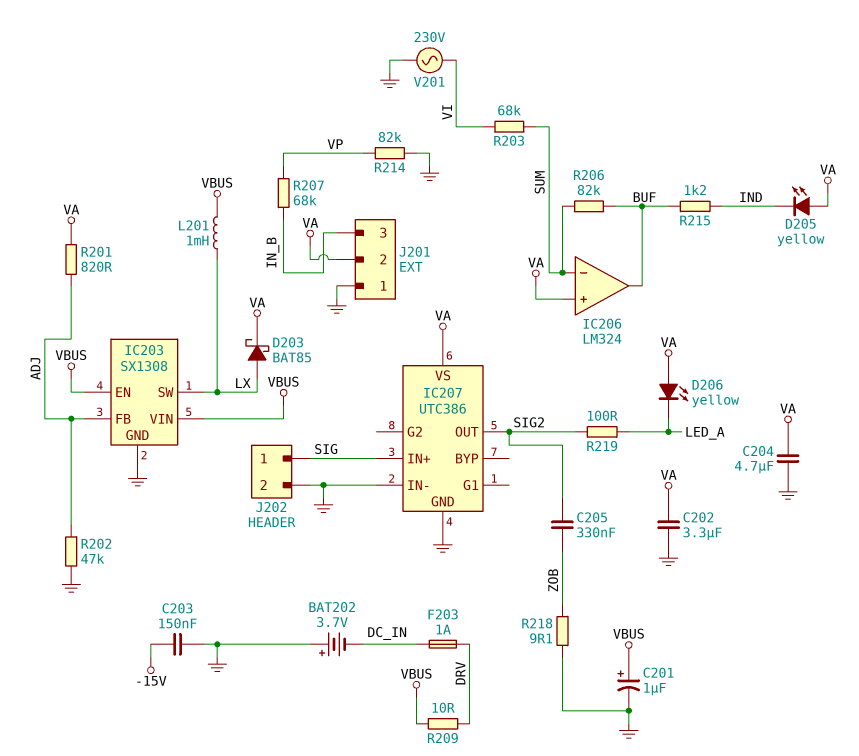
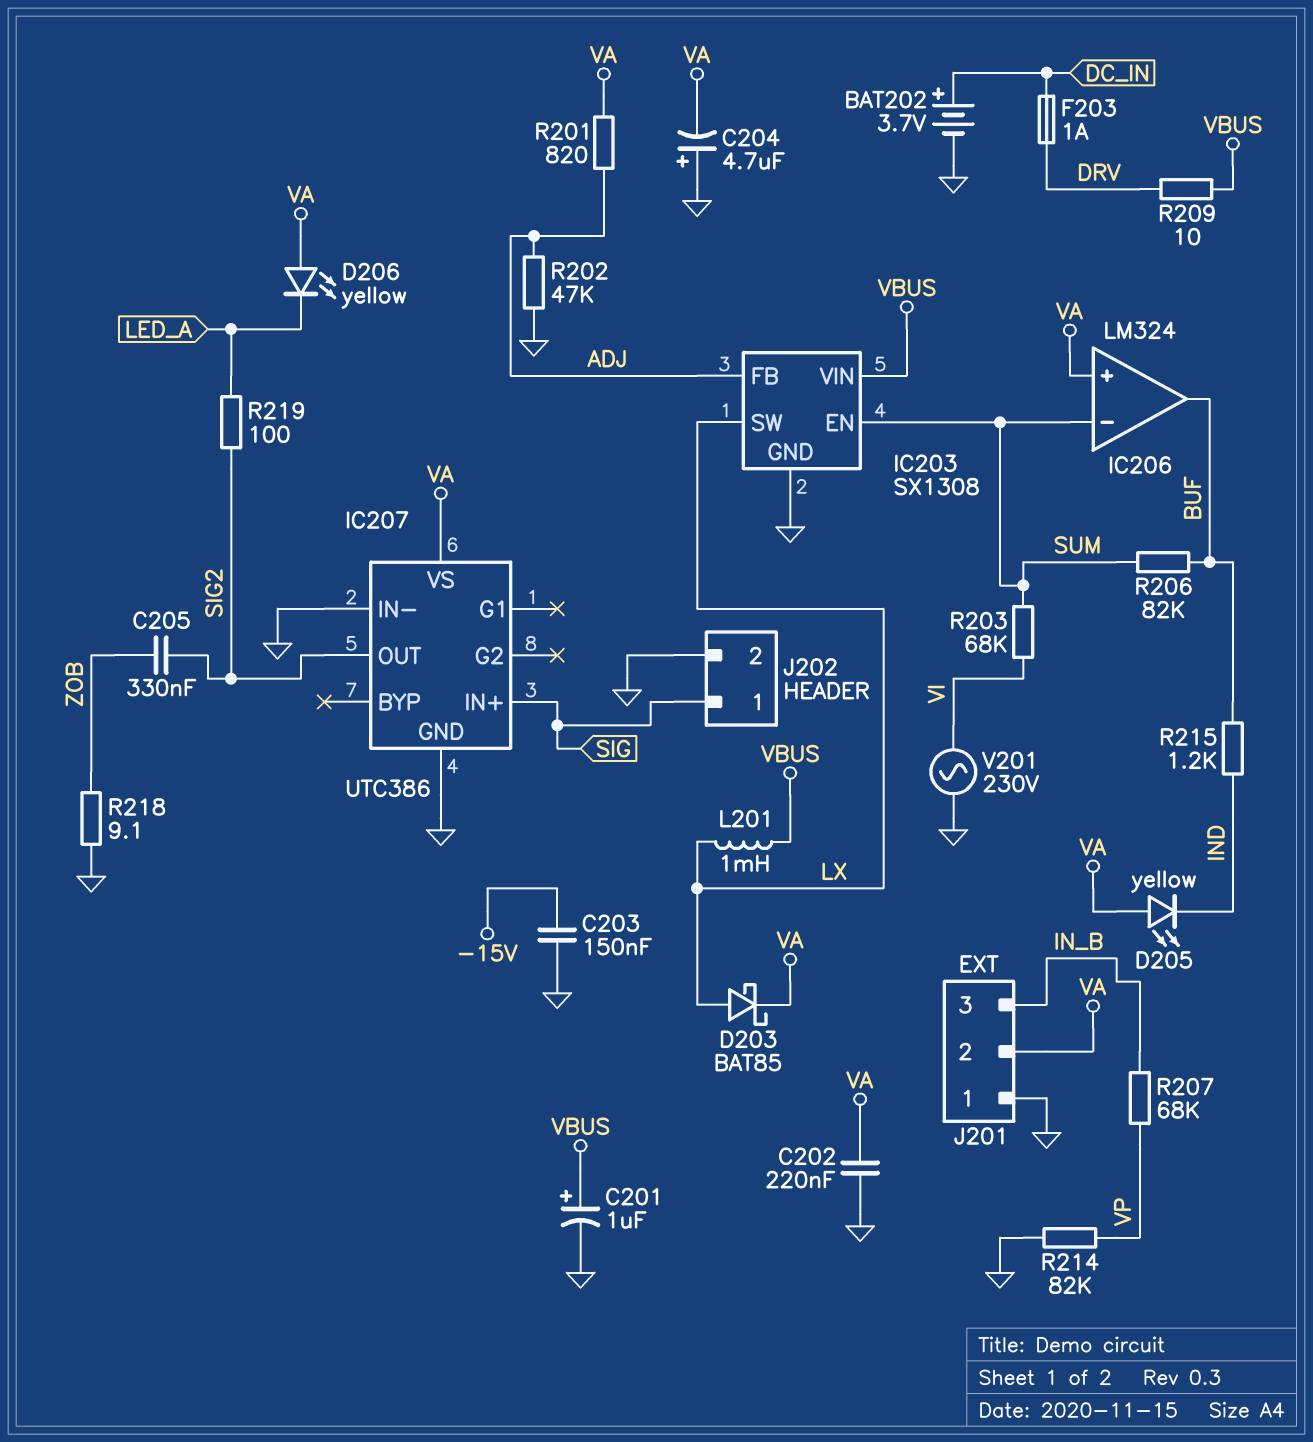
BAT202: 3.7V (plus GND, minus DC_IN) -> 3.7V (plus DC_IN, minus GND)
C202: 3.3uF (GND, VA) -> 220nF (GND, VA)
C204: 4.7uF (GND, VA) -> 4.7uF (plus GND, minus VA)
IC203 pin EN: VBUS -> SUM

